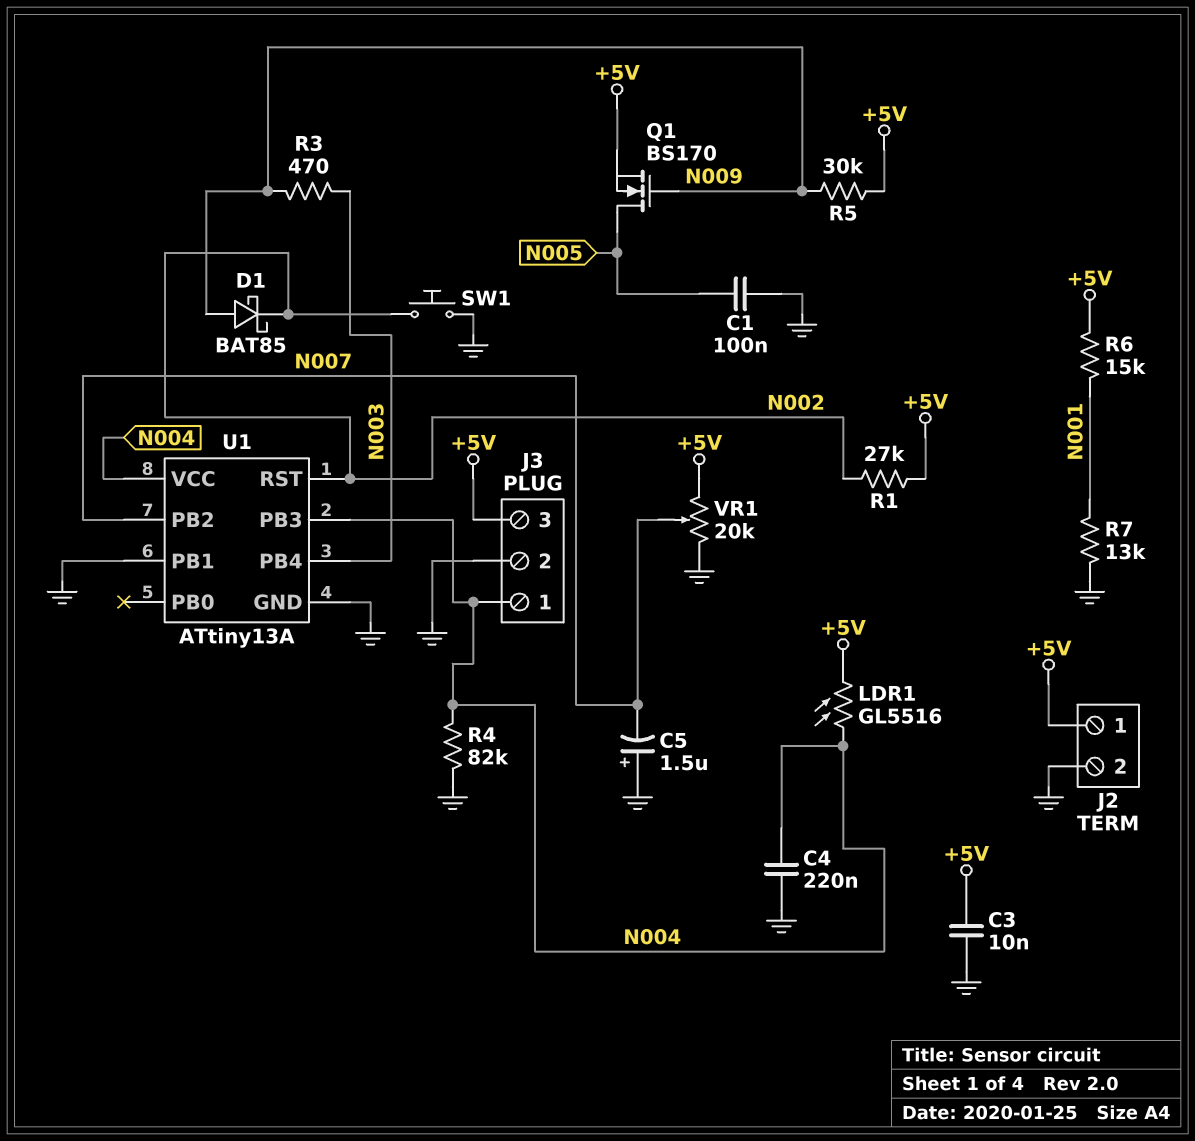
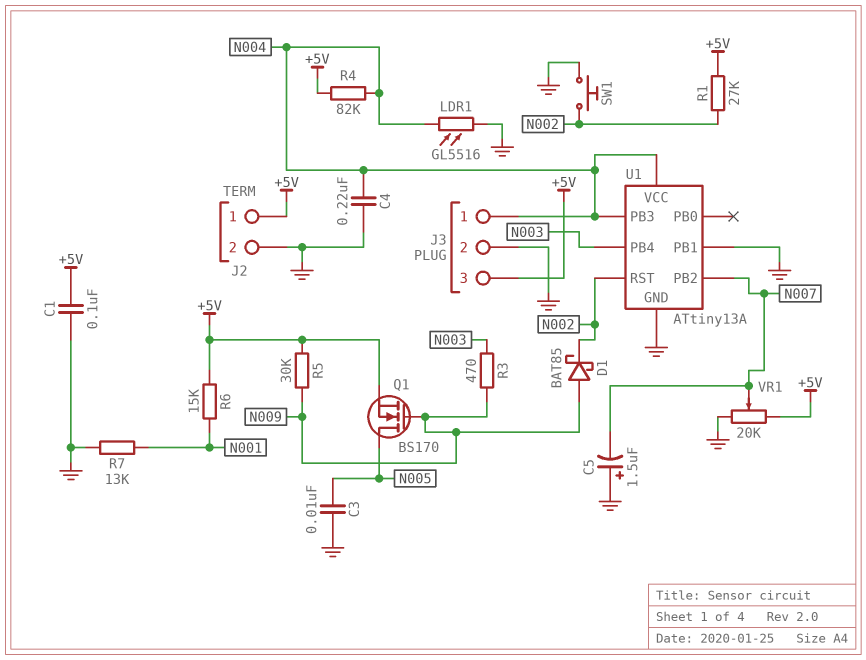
C1: 100nF (GND, N005) -> 100nF (+5V, GND)
C3: 10nF (+5V, GND) -> 10nF (GND, N005)
LDR1: GL5516 (+5V, N004) -> GL5516 (GND, N004)
R4: 82k (GND, N004) -> 82k (+5V, N004)

